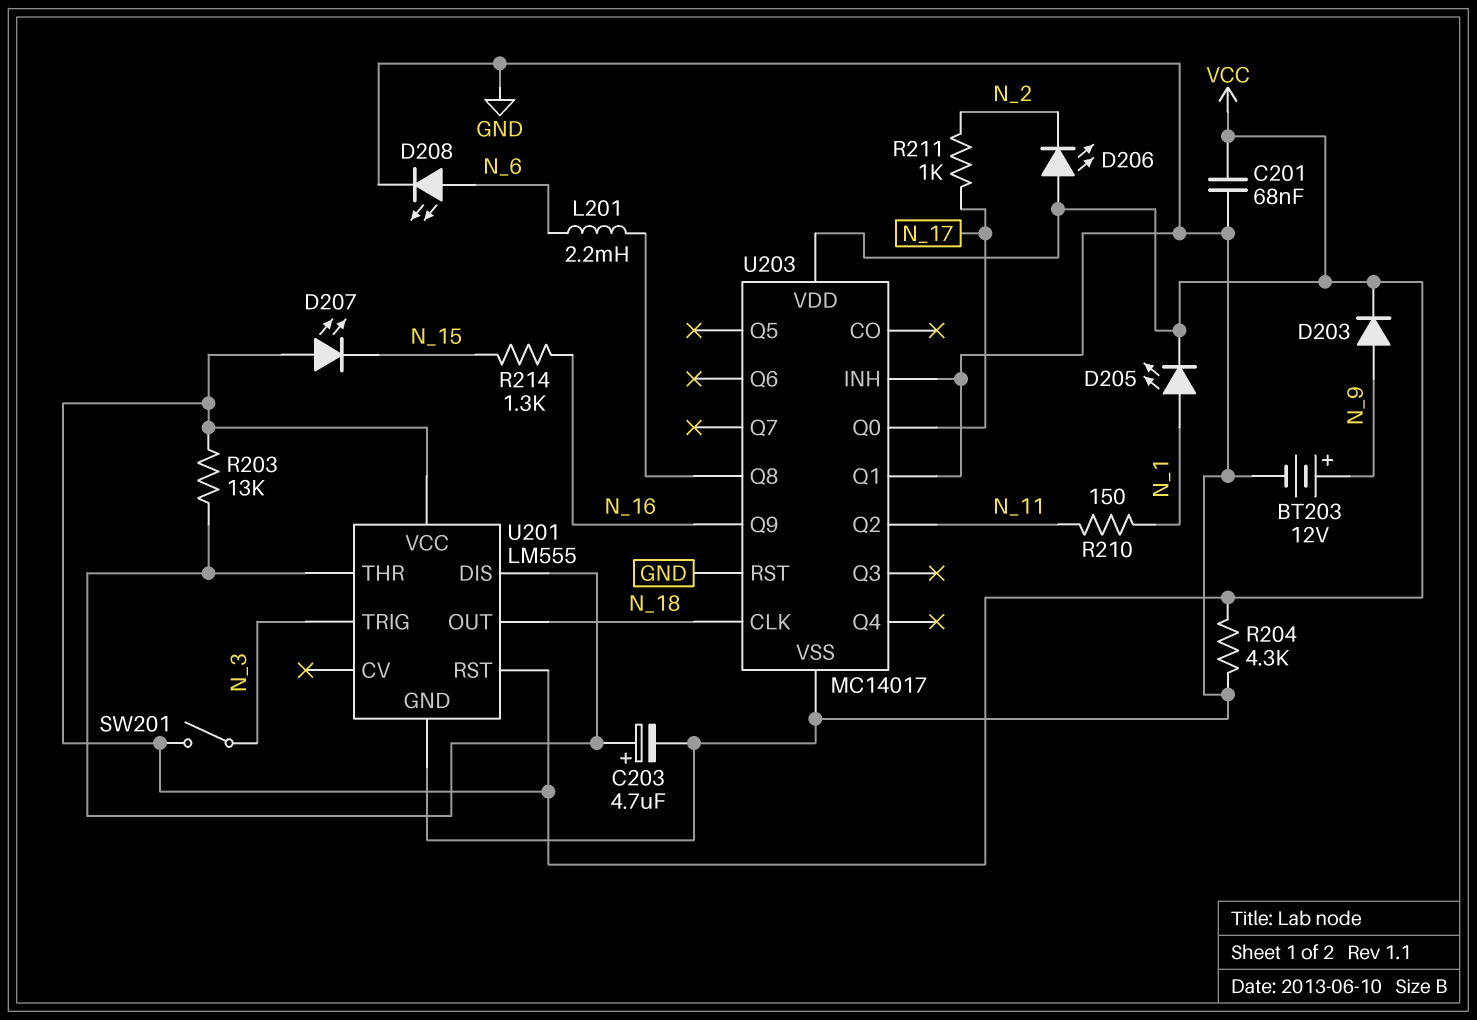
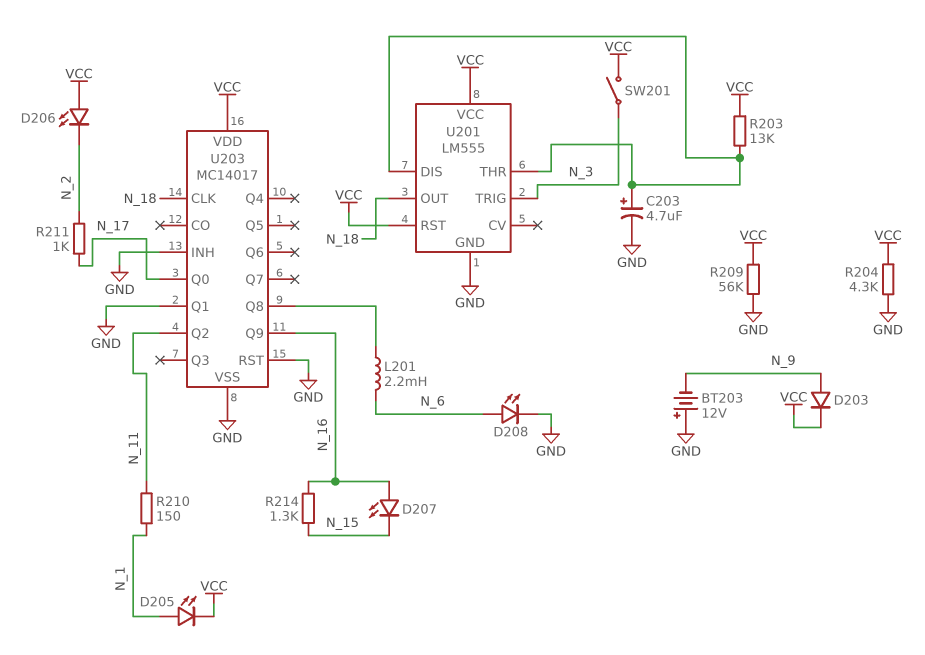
BT203: 12V (plus N_9, minus GND) -> 12V (plus GND, minus N_9)
C201: 68nF (GND, VCC) -> none
D207: LED (A VCC, K N_15) -> LED (A N_16, K N_15)
R209: none -> 56k (GND, VCC)

